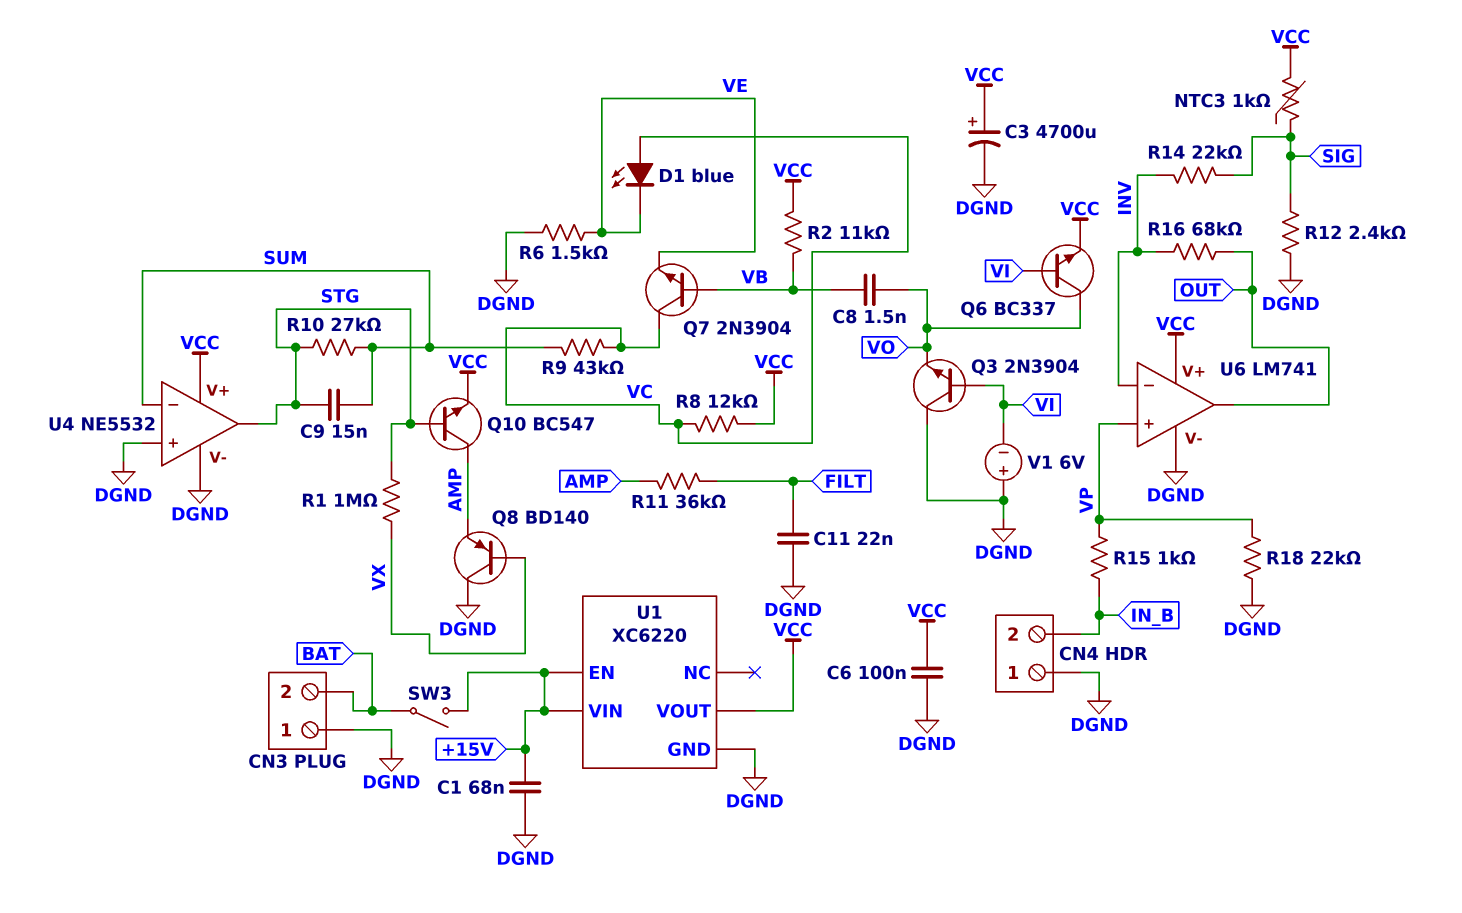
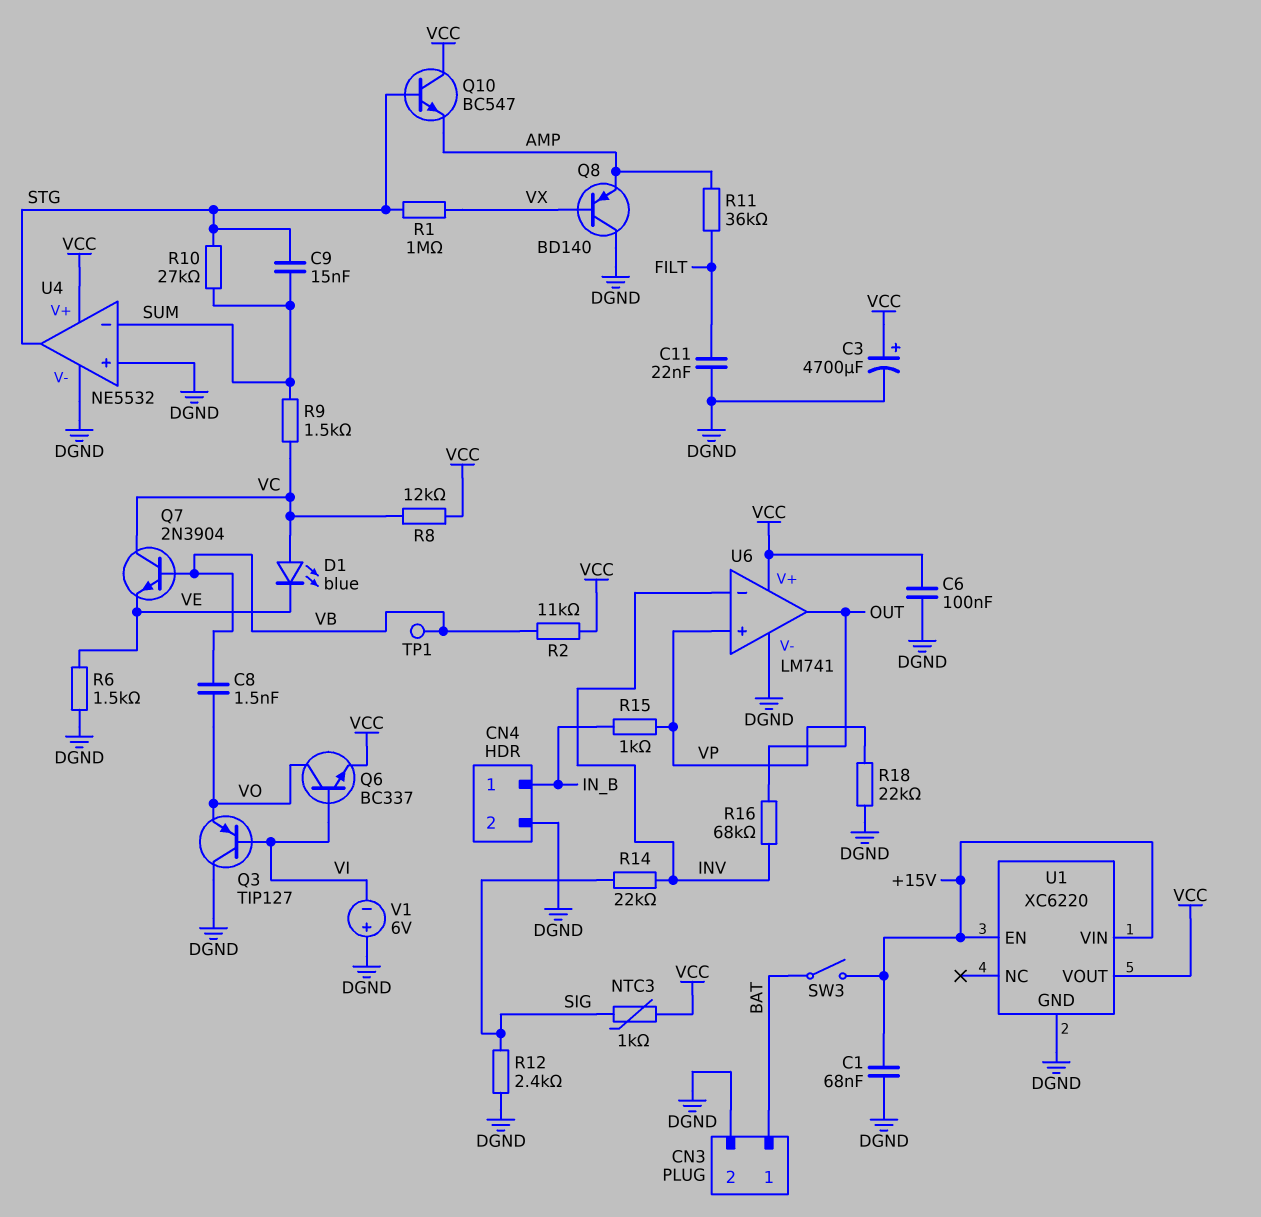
CN3 pin 1: DGND -> BAT
CN3 pin 2: BAT -> DGND
CN4 pin 1: DGND -> IN_B
CN4 pin 2: IN_B -> DGND
Q3: NPN 2N3904 (B VI, C DGND, E VO) -> PNP TIP127 (B VI, C DGND, E VO)
Q10: NPN BC547 (B STG, C AMP, E VCC) -> NPN BC547 (B STG, C VCC, E AMP)
R9: 43k (SUM, VC) -> 1.5k (SUM, VC)
TP1: none -> test point (VB)

